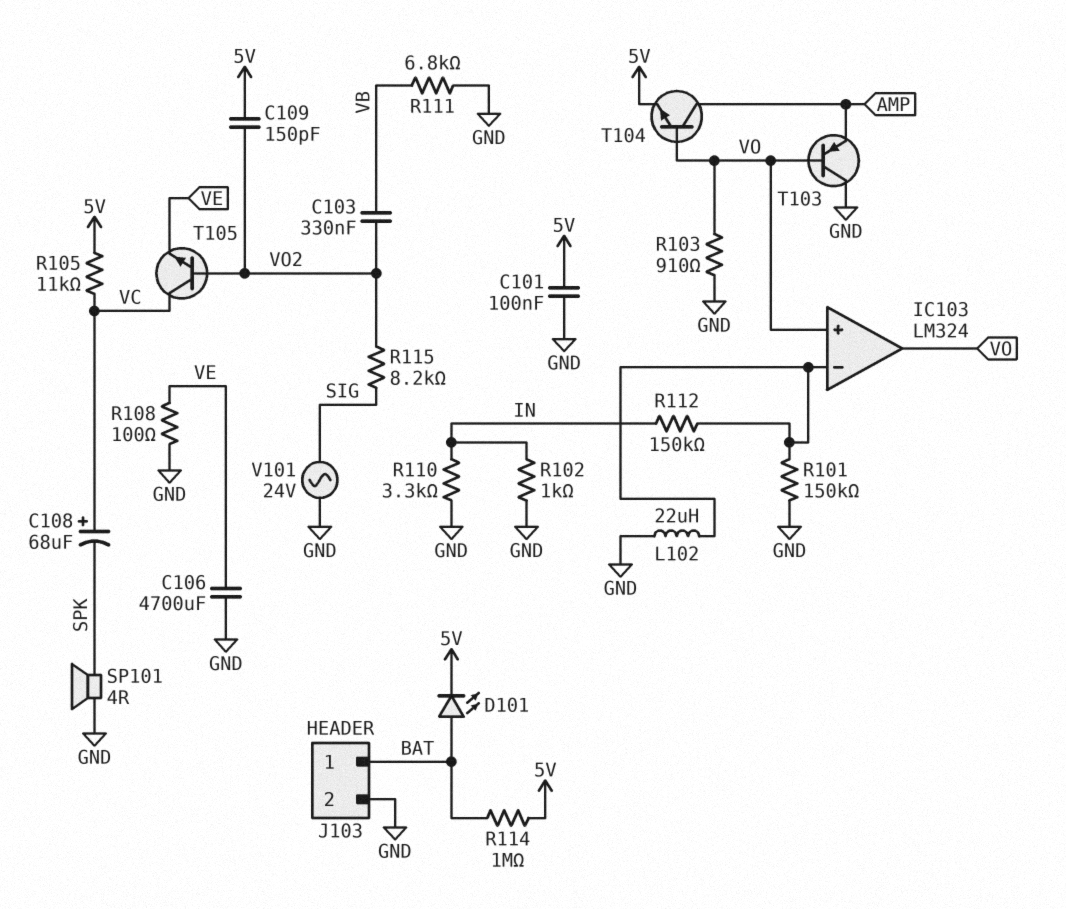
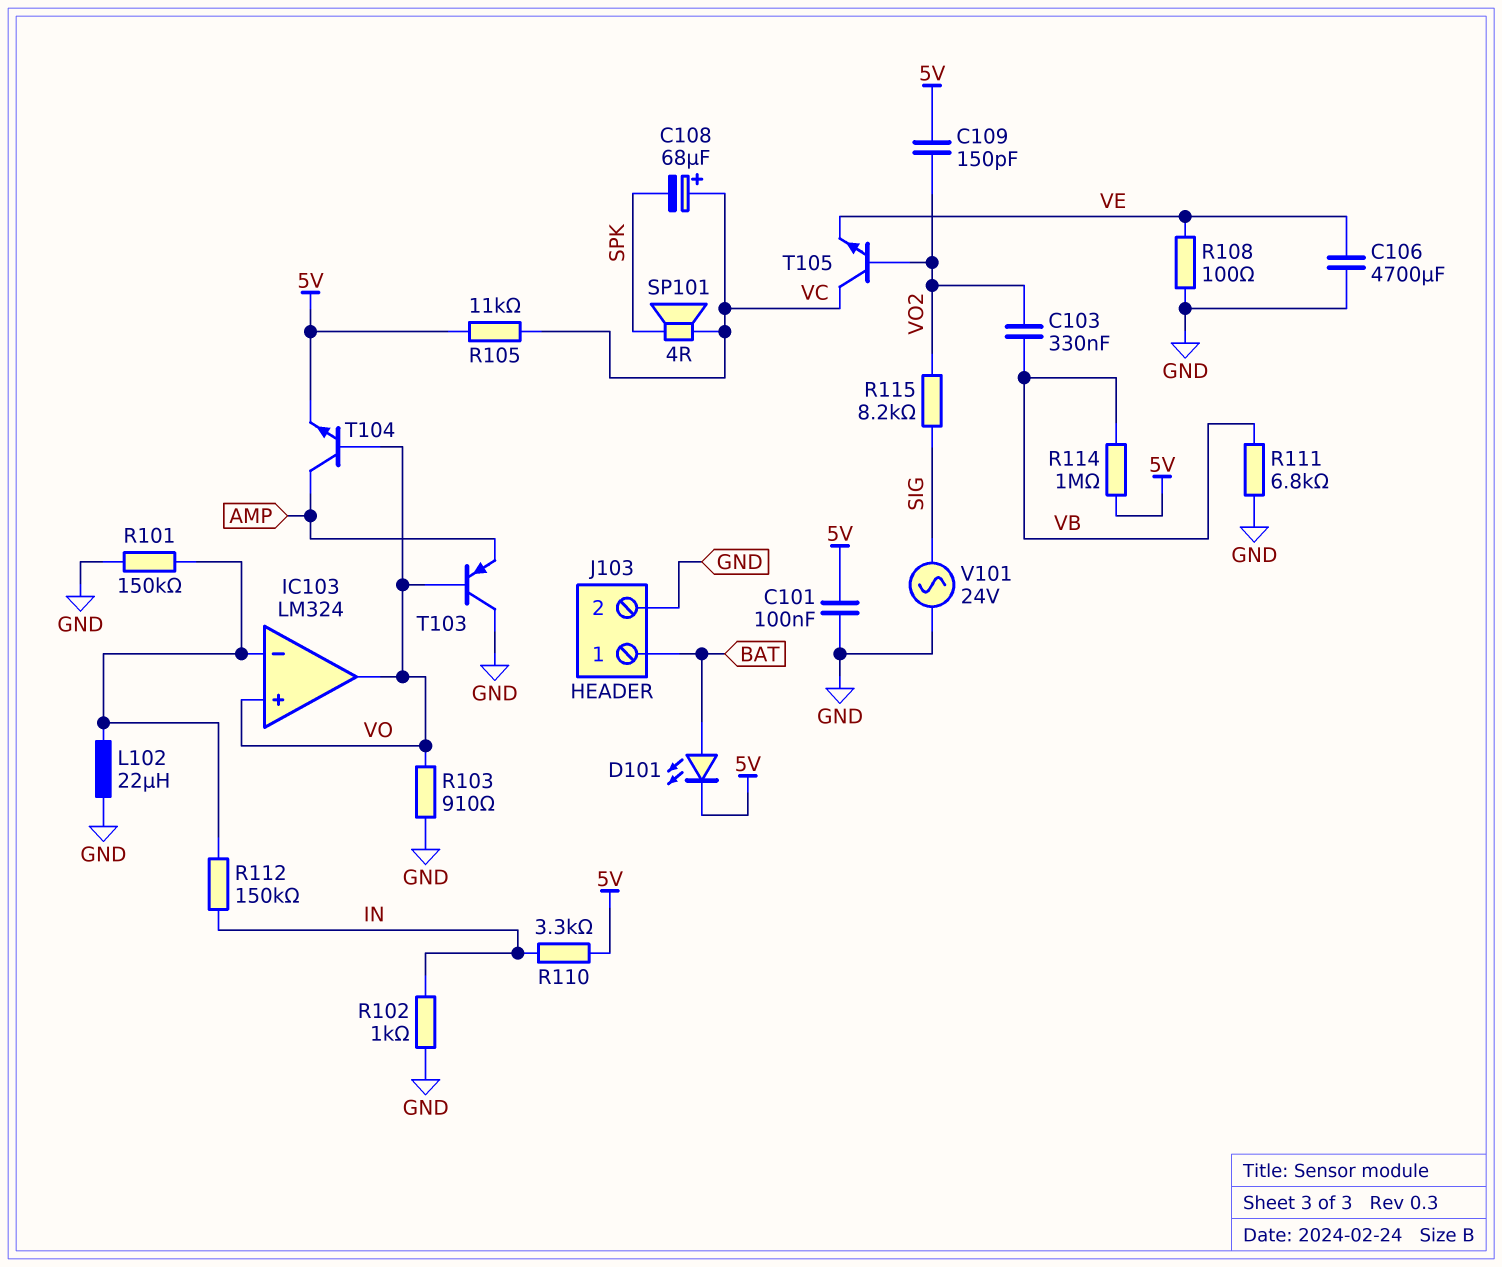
R110: 3.3k (GND, IN) -> 3.3k (5V, IN)
R114: 1M (5V, BAT) -> 1M (5V, VB)
SP101: speaker 4R (GND, SPK) -> speaker 4R (SPK, VC)

